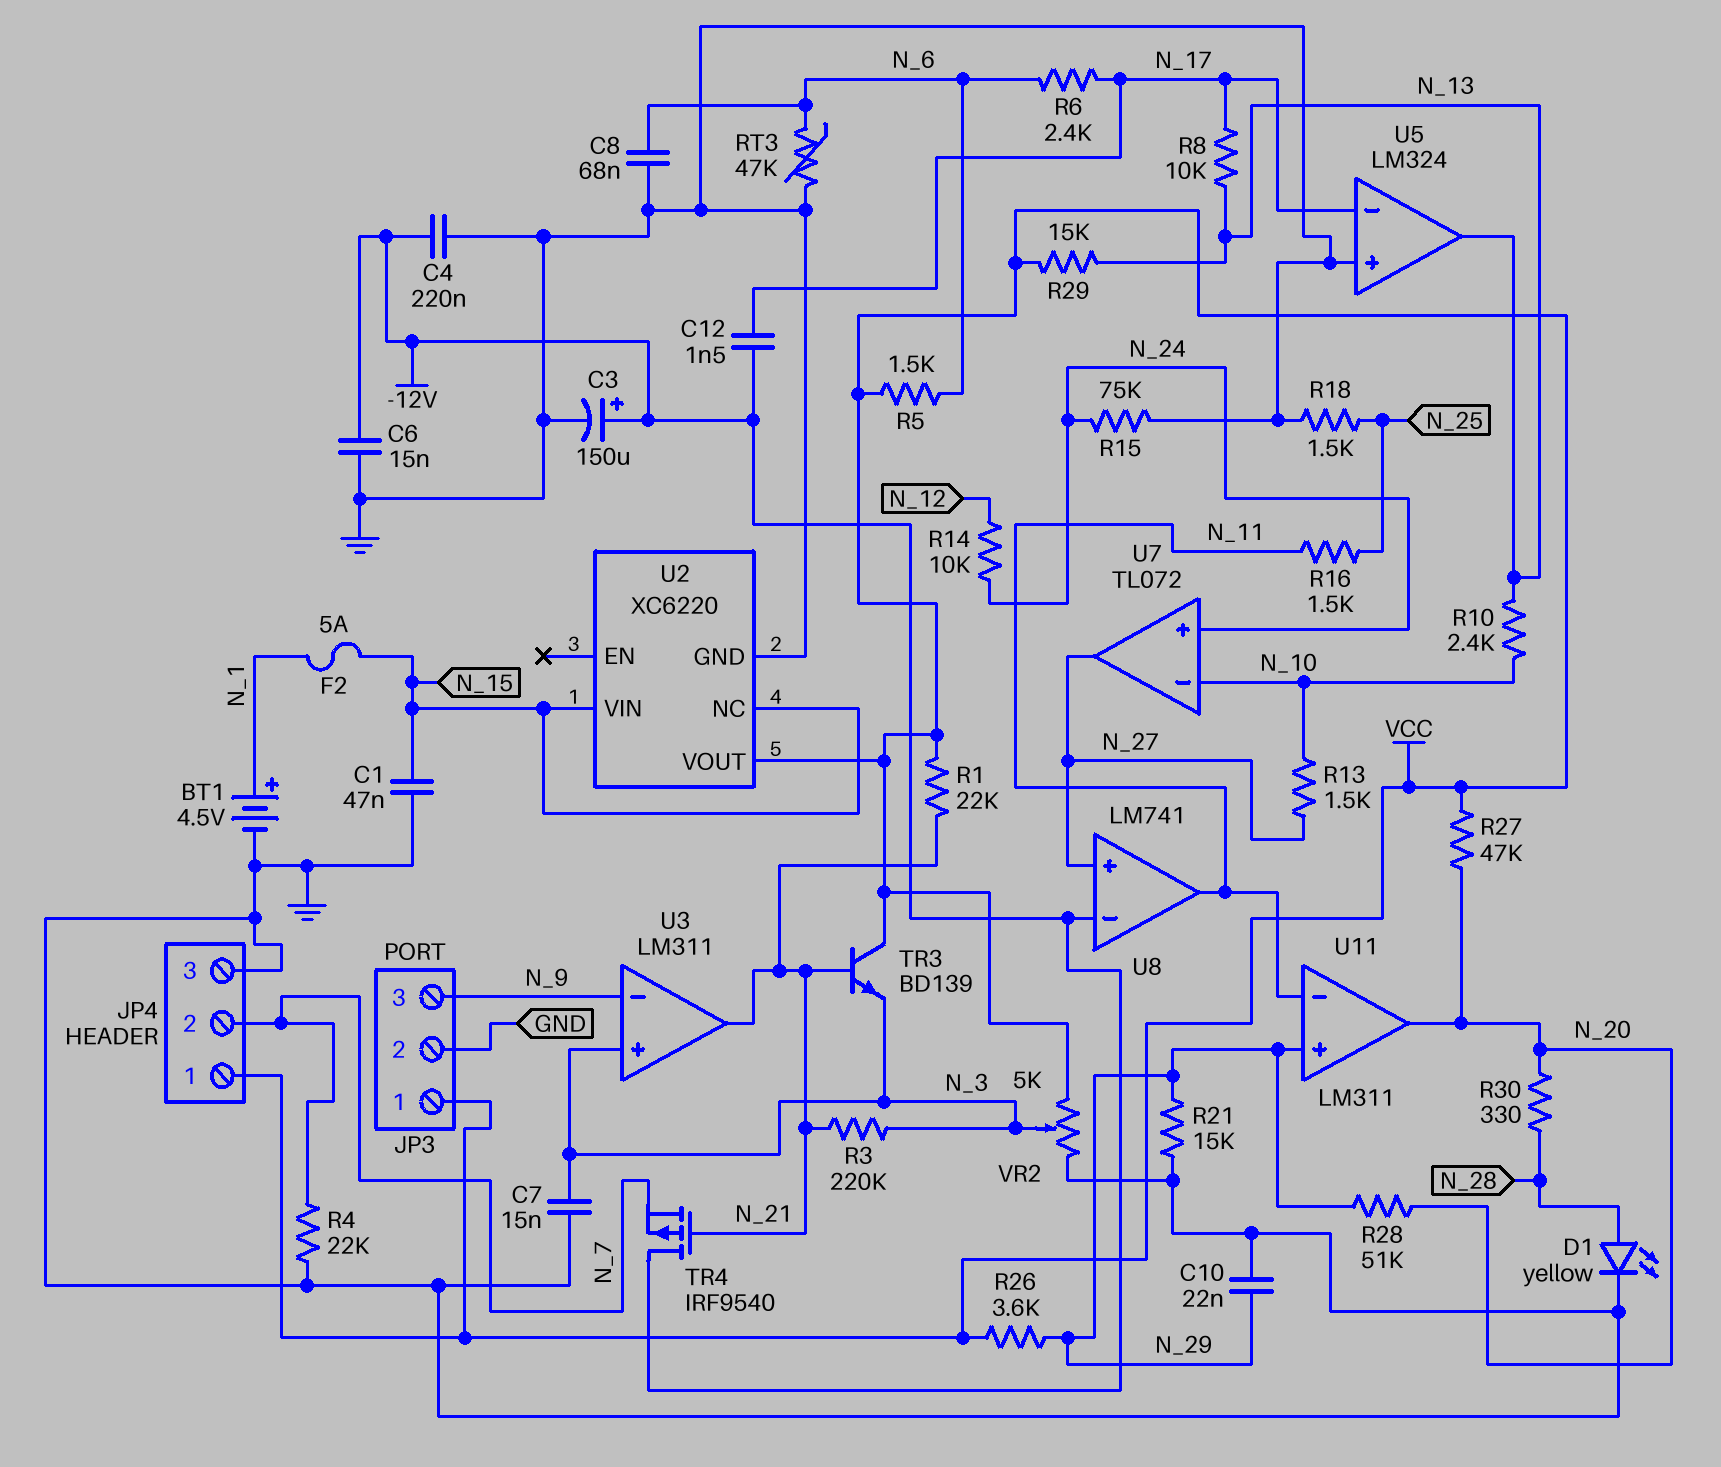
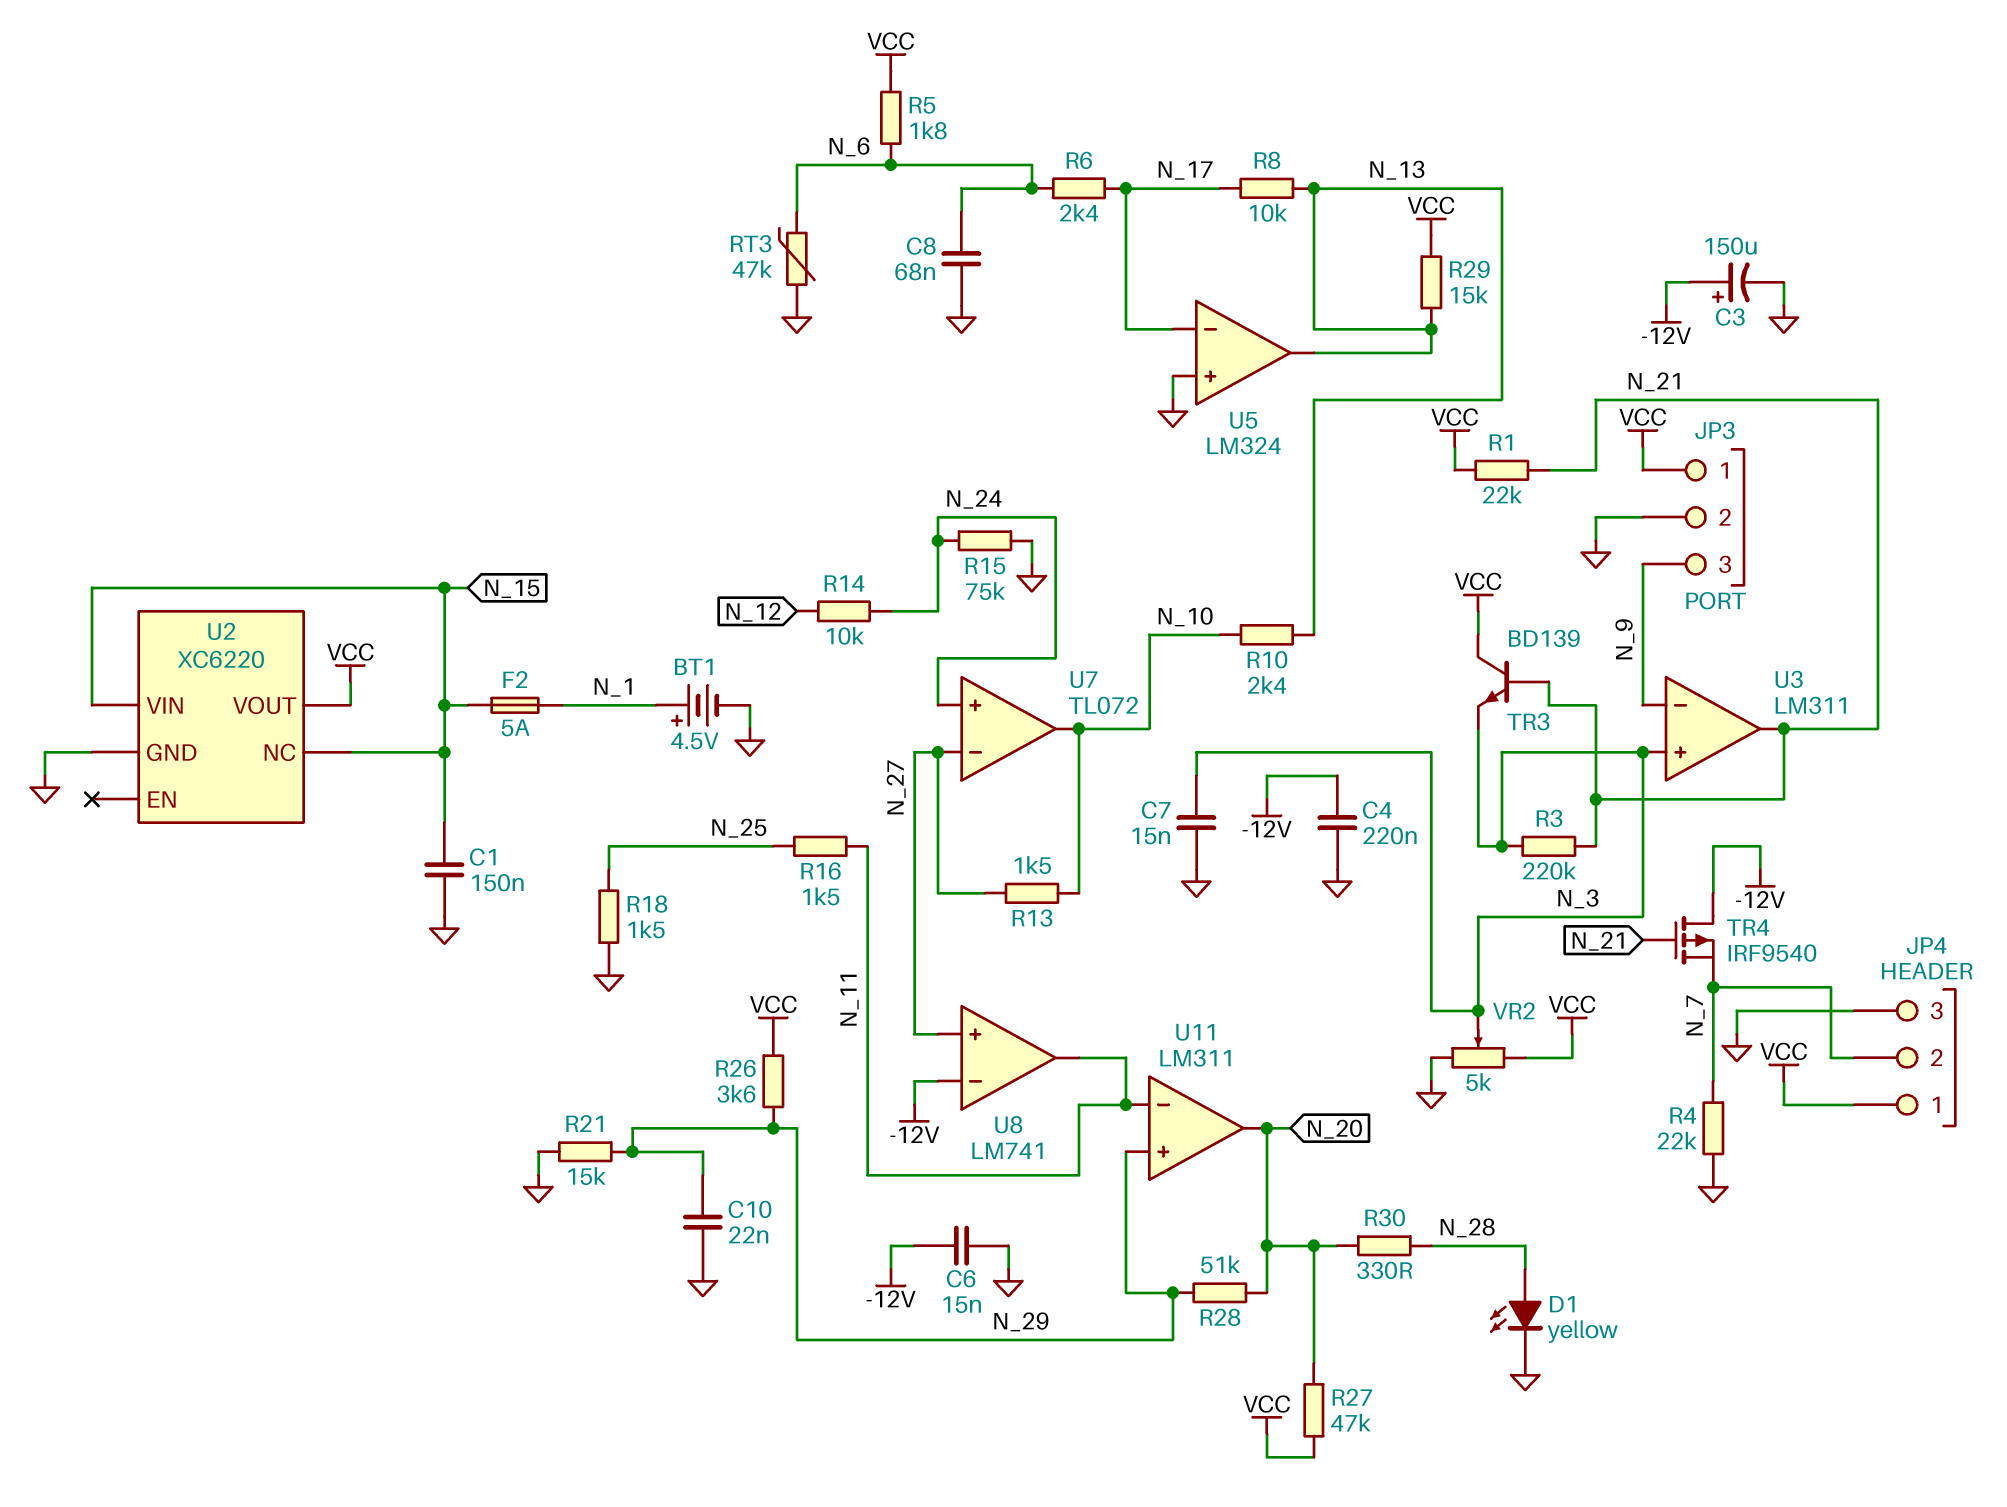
C1: 47nF (GND, N_15) -> 150nF (GND, N_15)
C12: 1.5nF (-12V, N_17) -> none
R5: 1.5k (N_6, VCC) -> 1.8k (N_6, VCC)
U7 pin in-: N_10 -> N_27
U7 pin out: N_27 -> N_10

